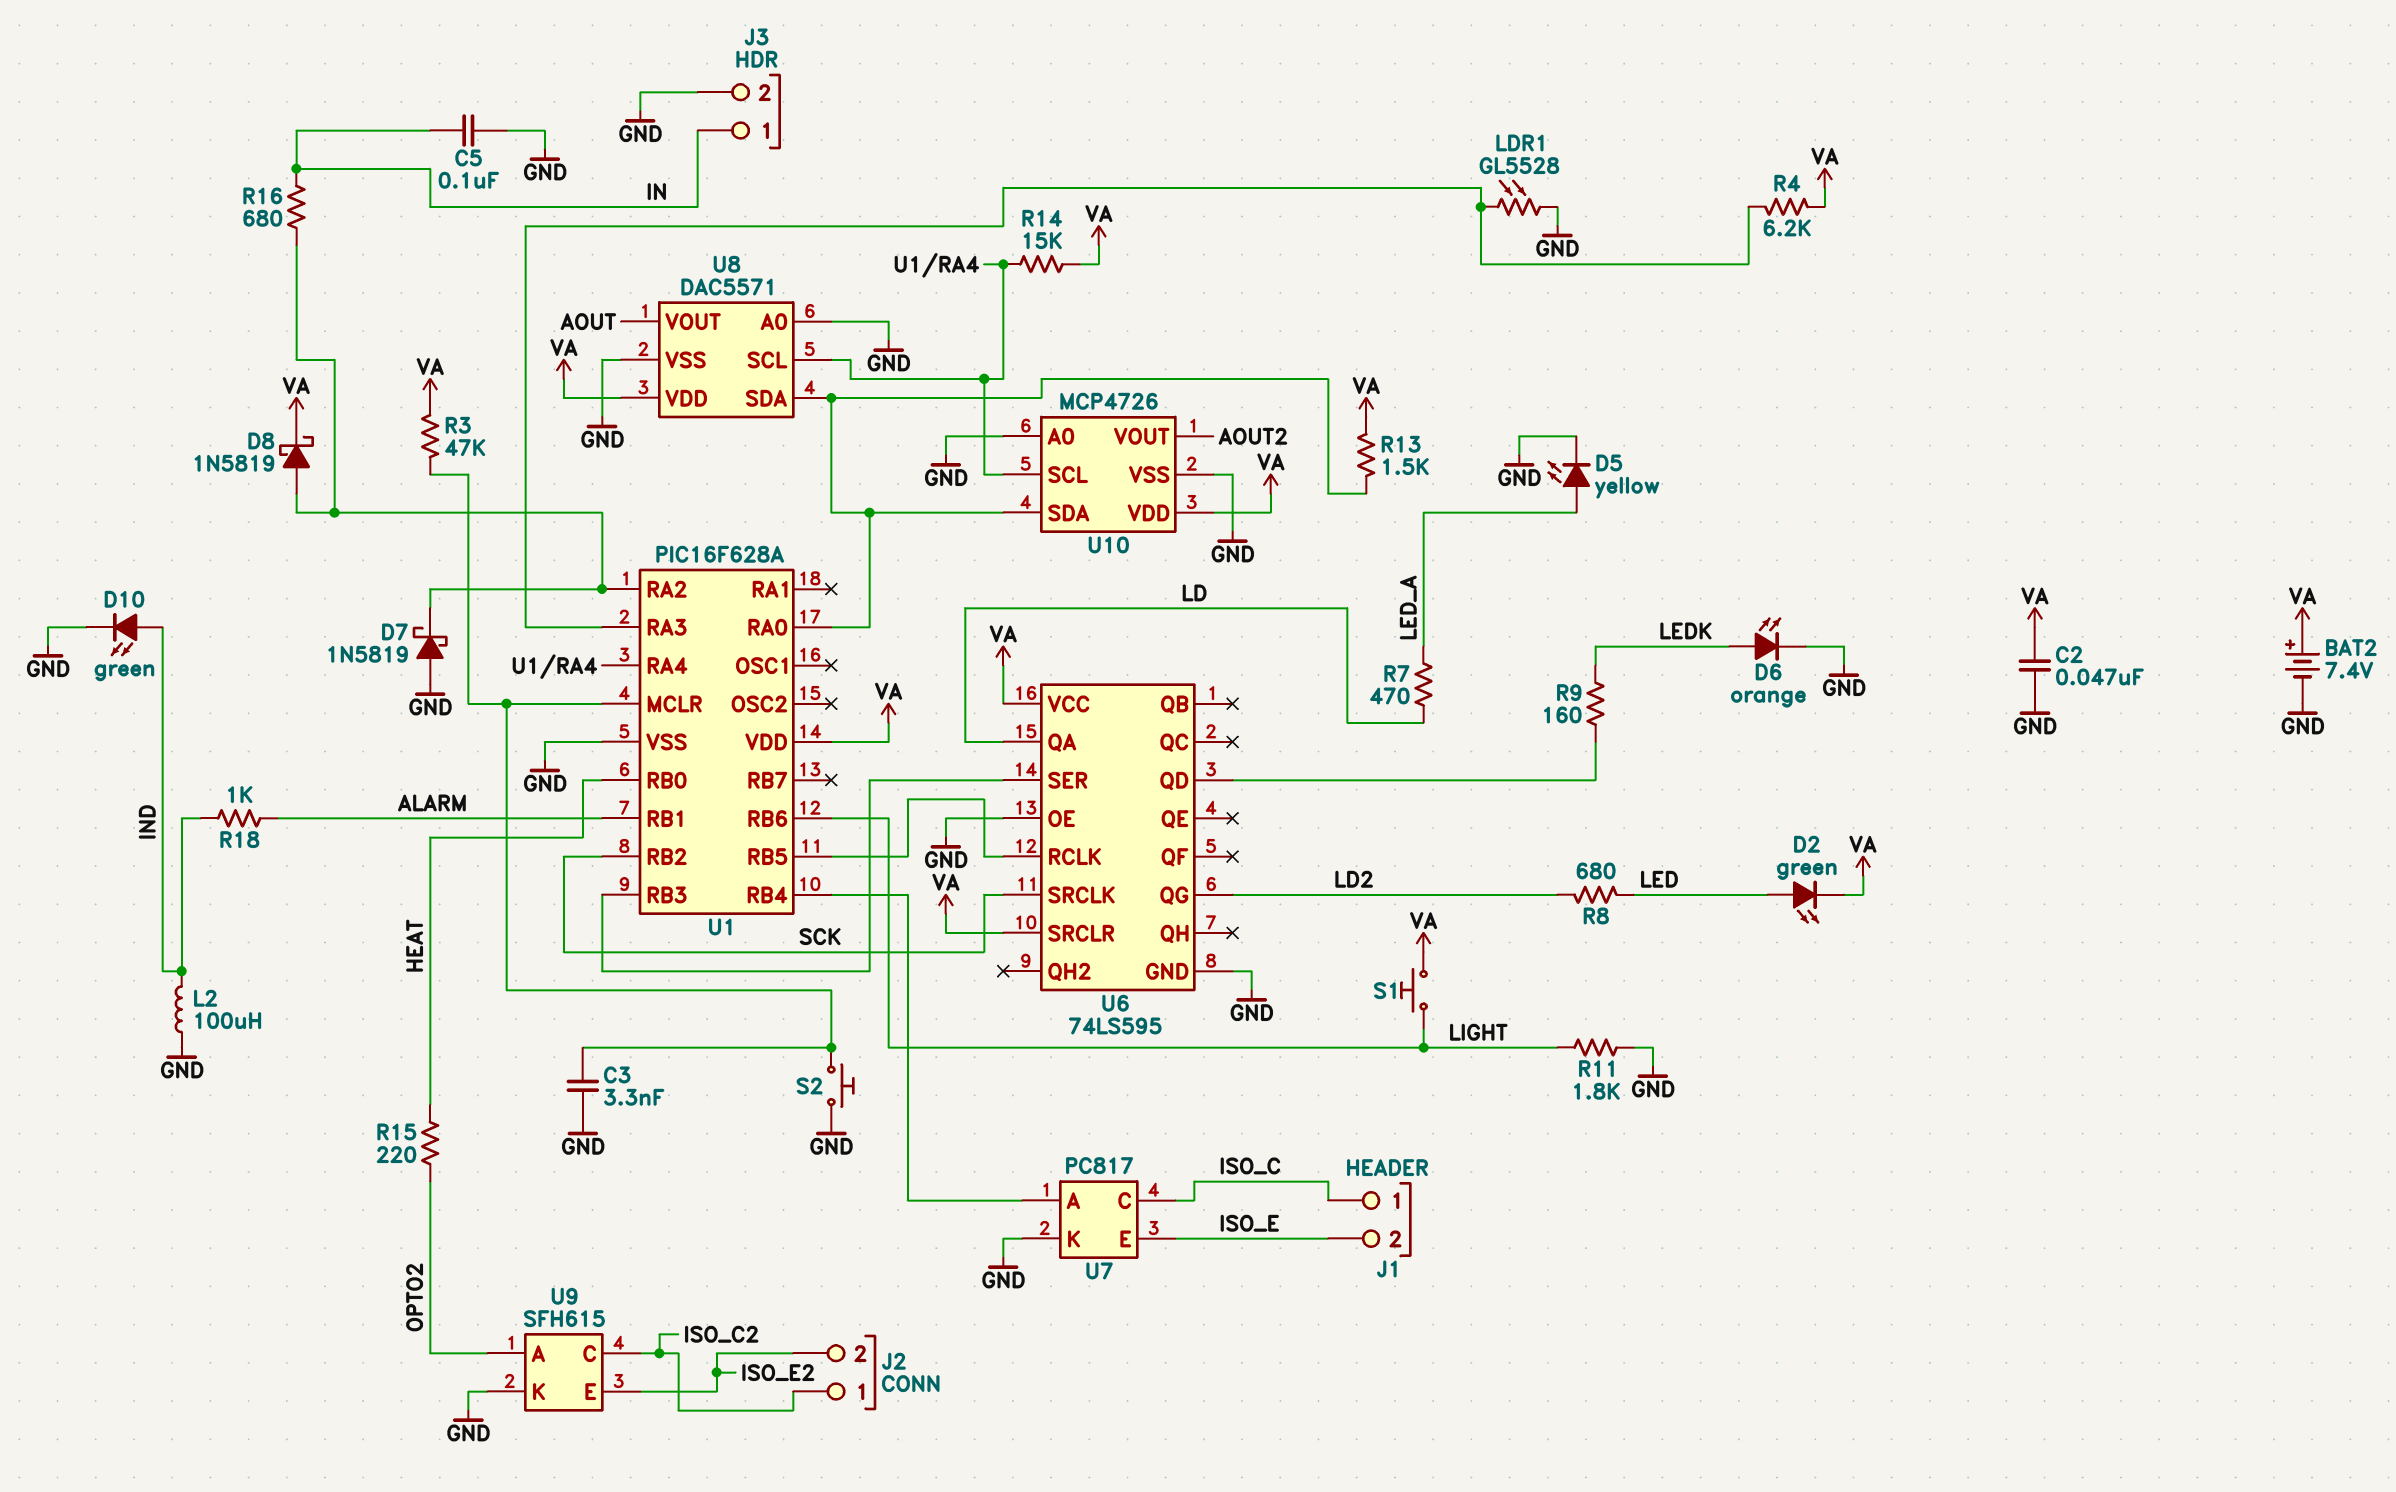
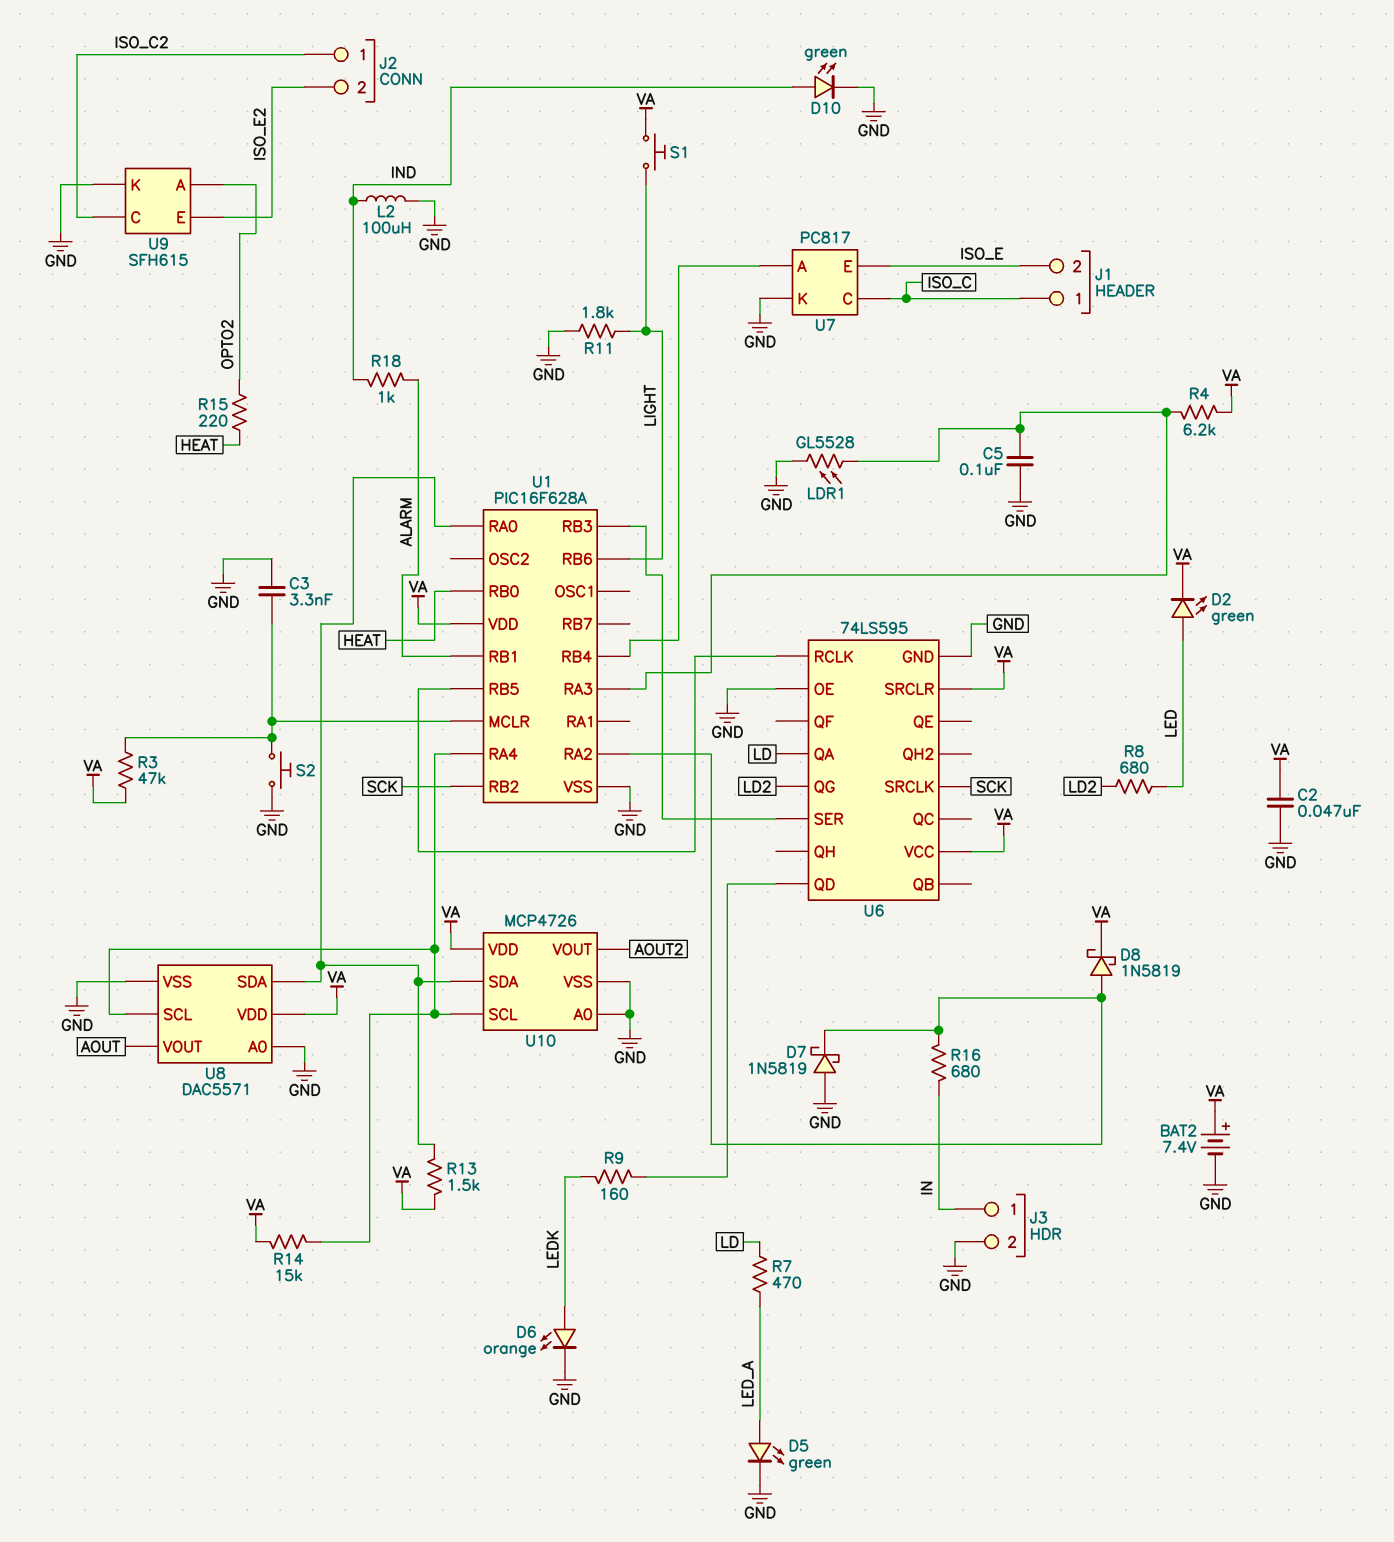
C5: 100nF (GND, IN) -> 100nF (GND, U1/RA3)
D5: LED yellow (A LED_A, K GND) -> LED green (A LED_A, K GND)

